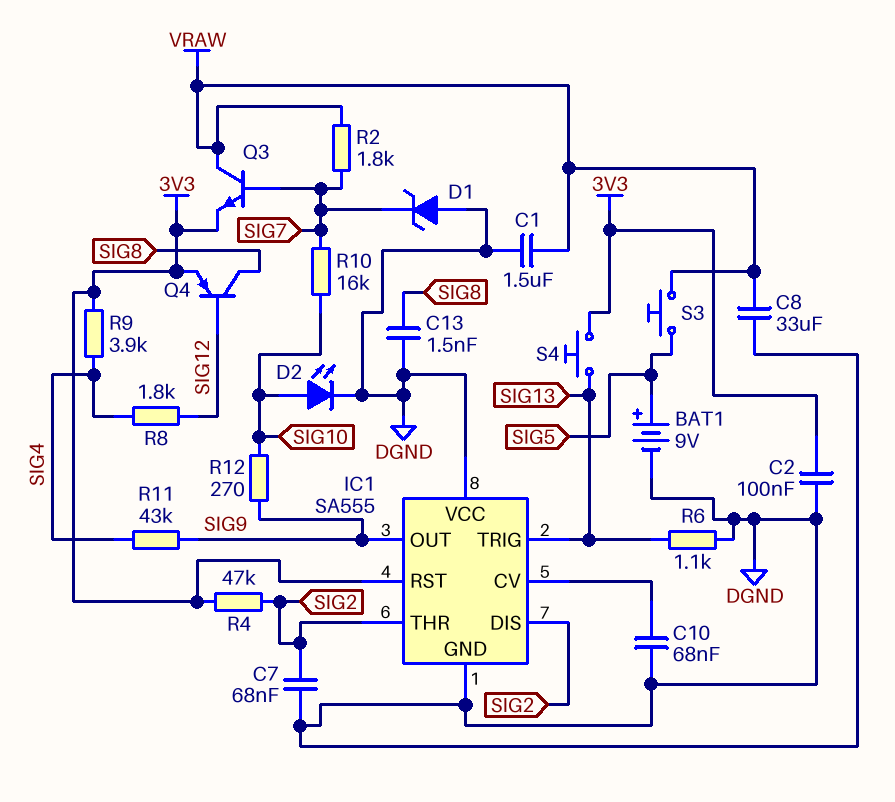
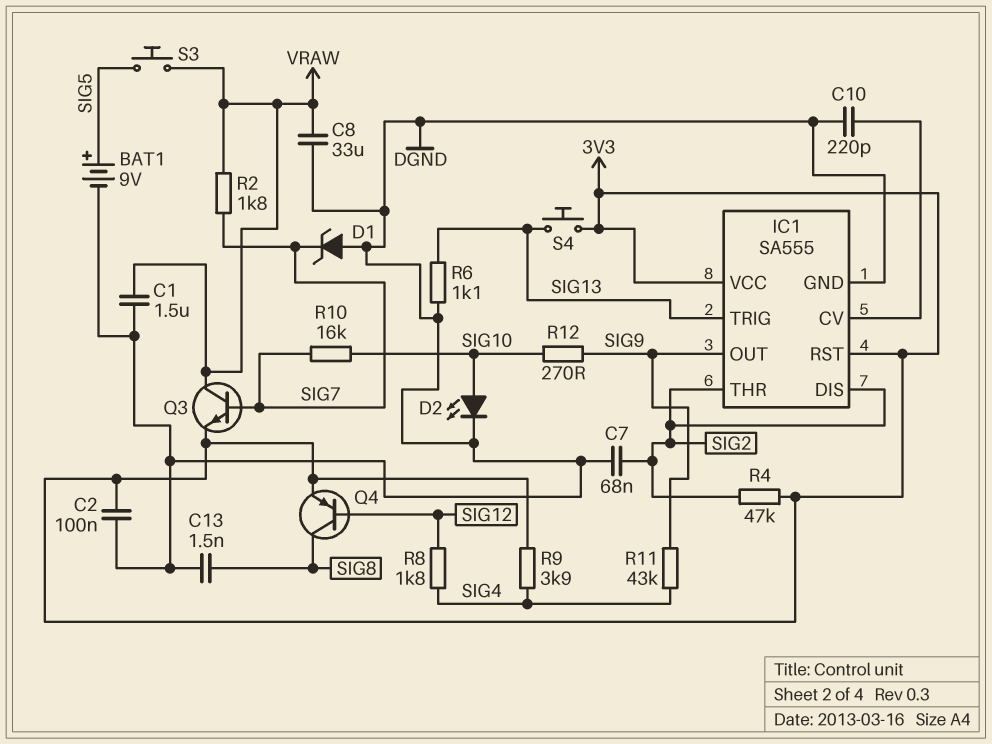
C10: 68nF (DGND, IC1/CV) -> 220pF (DGND, IC1/CV)
IC1 pin VCC: DGND -> 3V3

